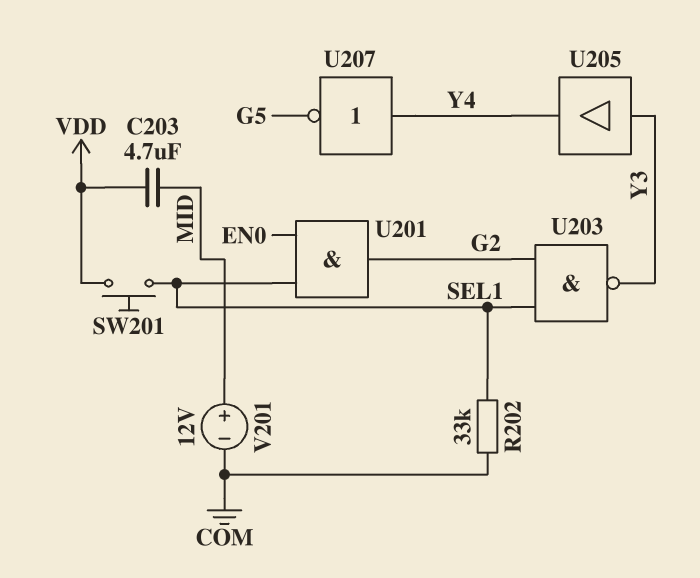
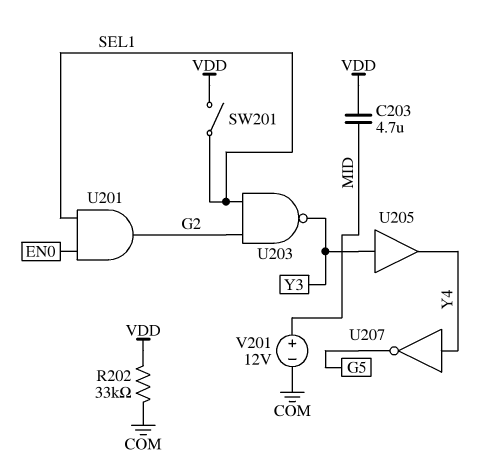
R202: 33k (COM, SEL1) -> 33k (COM, VDD)
SW201: button (SEL1, VDD) -> switch (SEL1, VDD)

